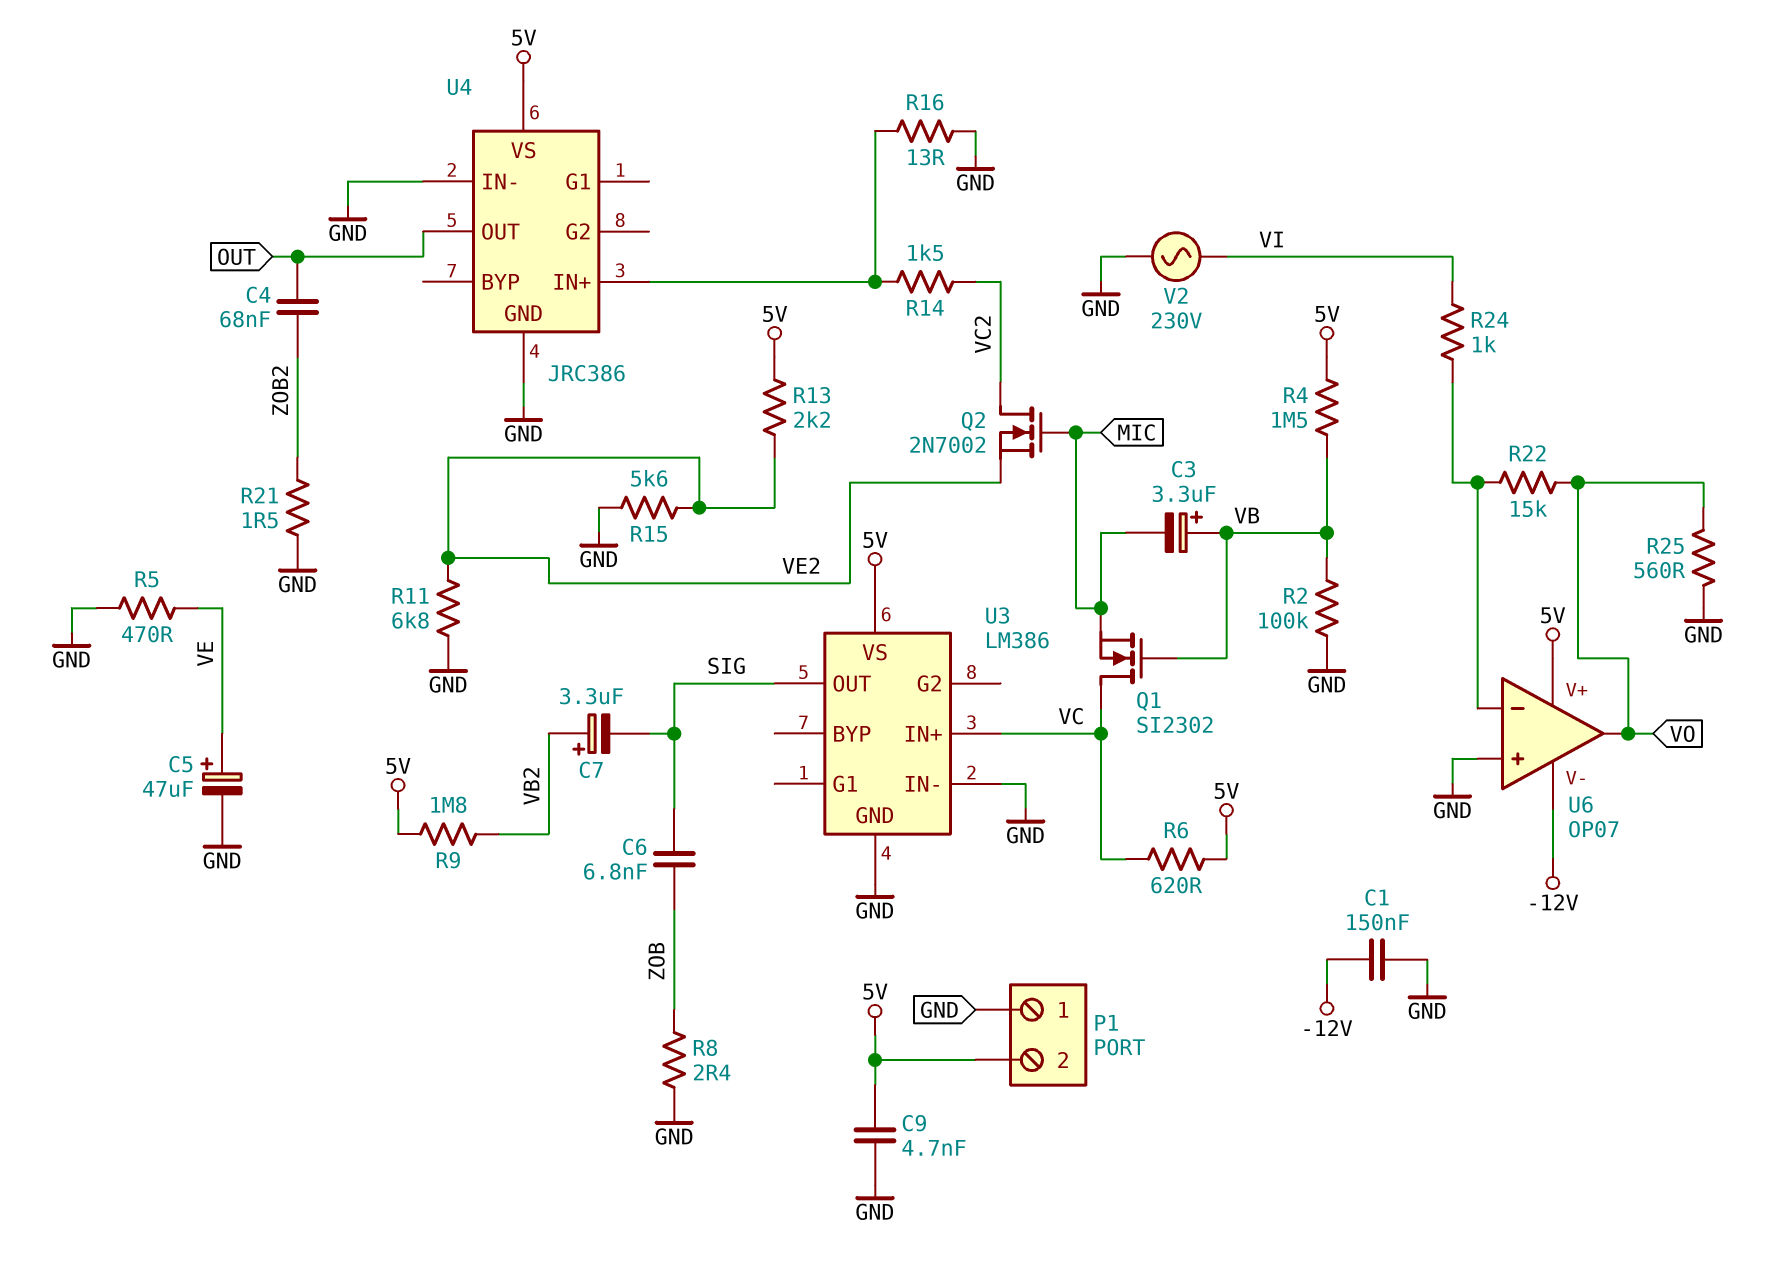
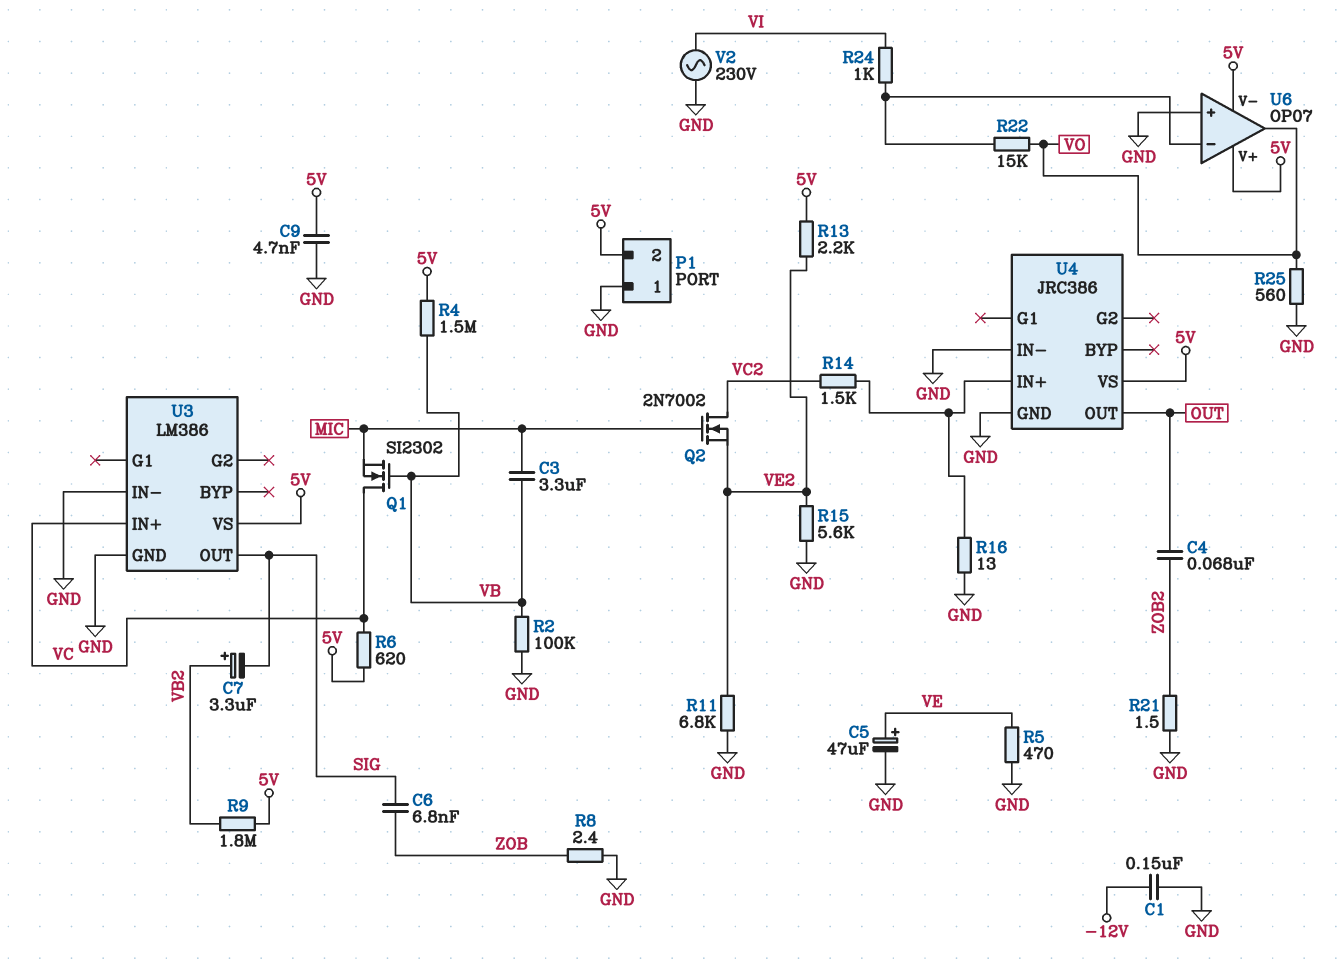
C3: 3.3uF (plus VB, minus MIC) -> 3.3uF (MIC, VB)
U6 pin V-: -12V -> 5V

